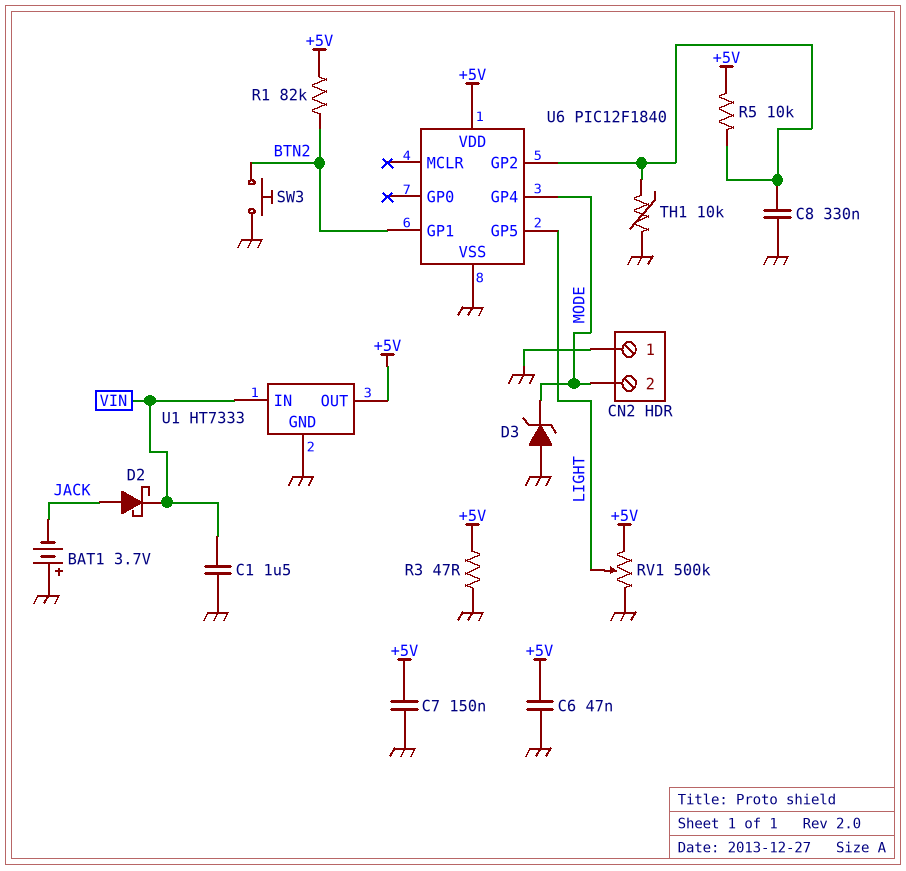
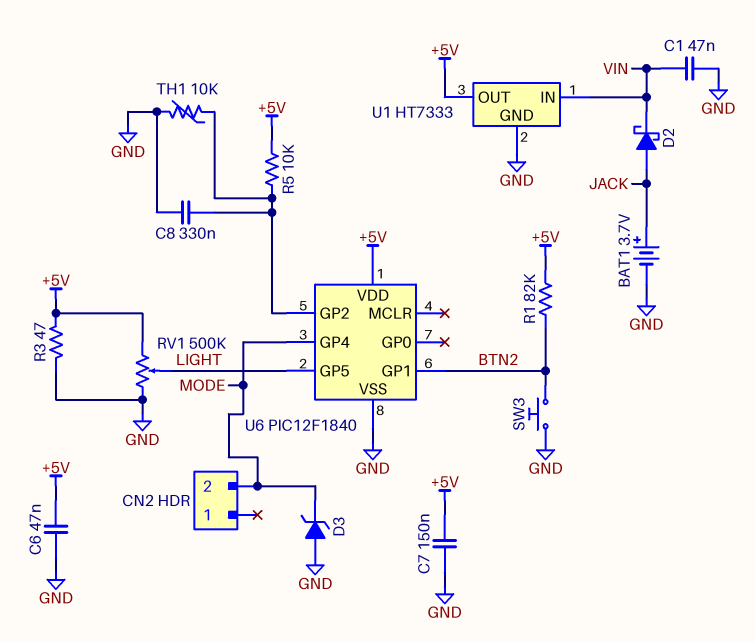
BAT1: 3.7V (plus GND, minus JACK) -> 3.7V (plus JACK, minus GND)
C1: 1.5uF (GND, VIN) -> 47nF (GND, VIN)
CN2 pin 1: GND -> none

